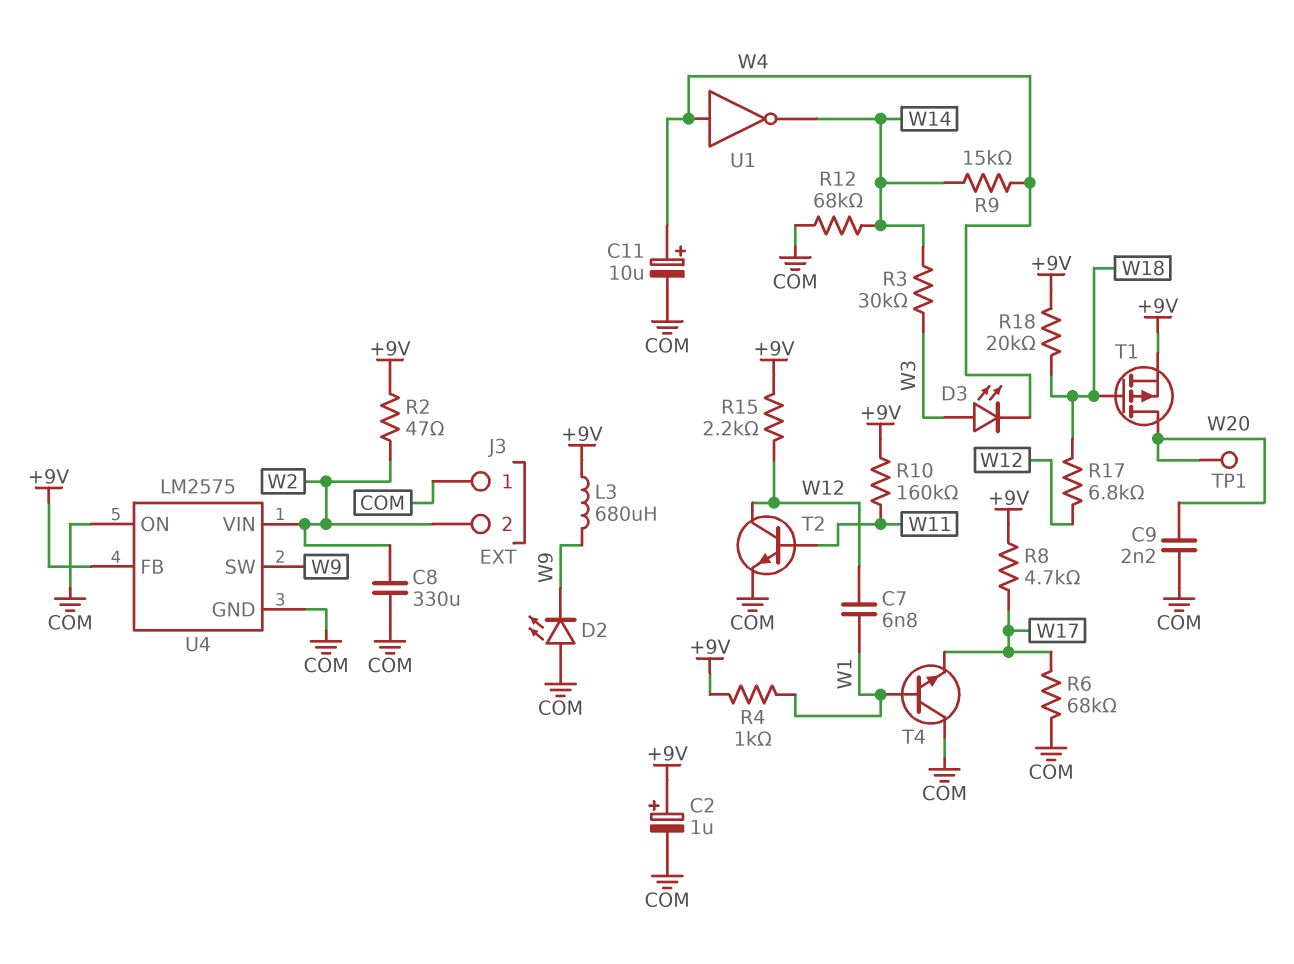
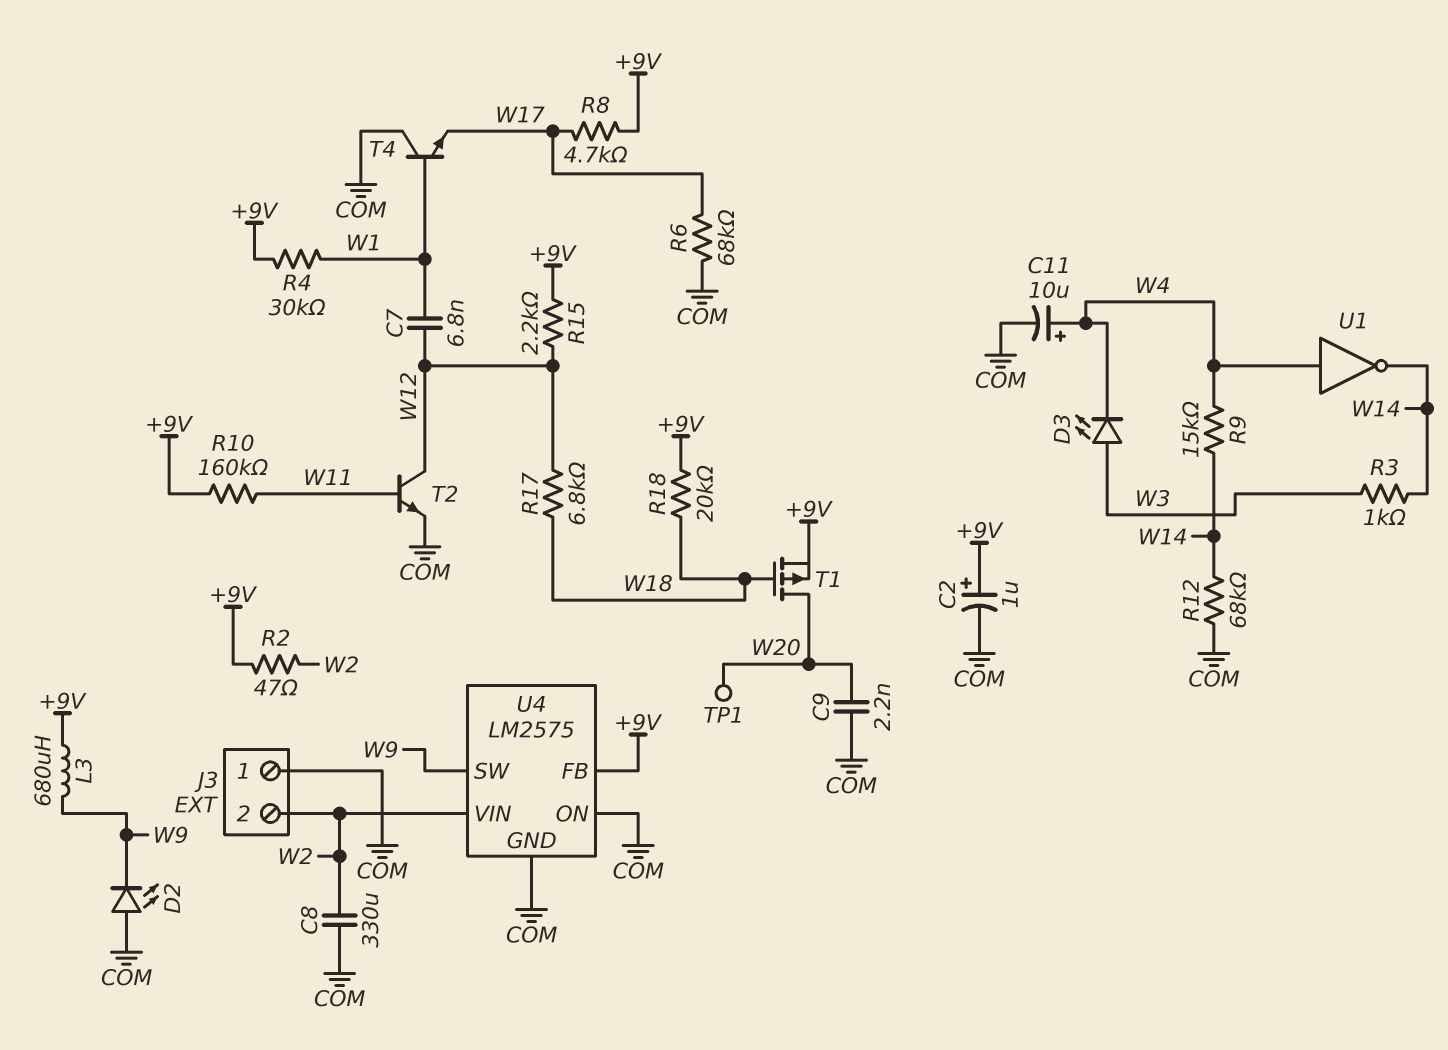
R3: 30k (W3, W14) -> 1k (W3, W14)
R4: 1k (+9V, W1) -> 30k (+9V, W1)

